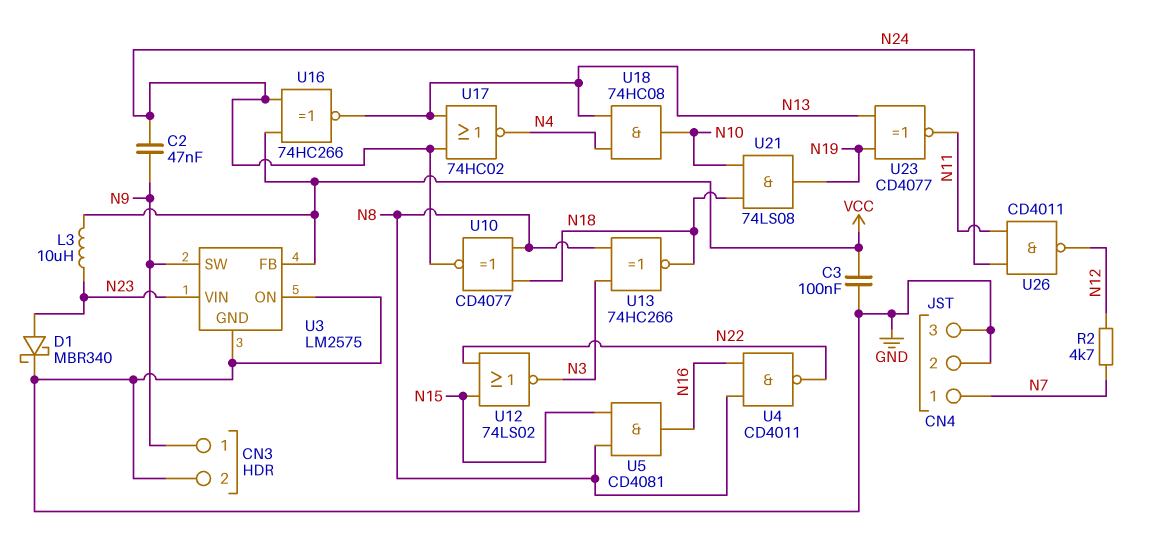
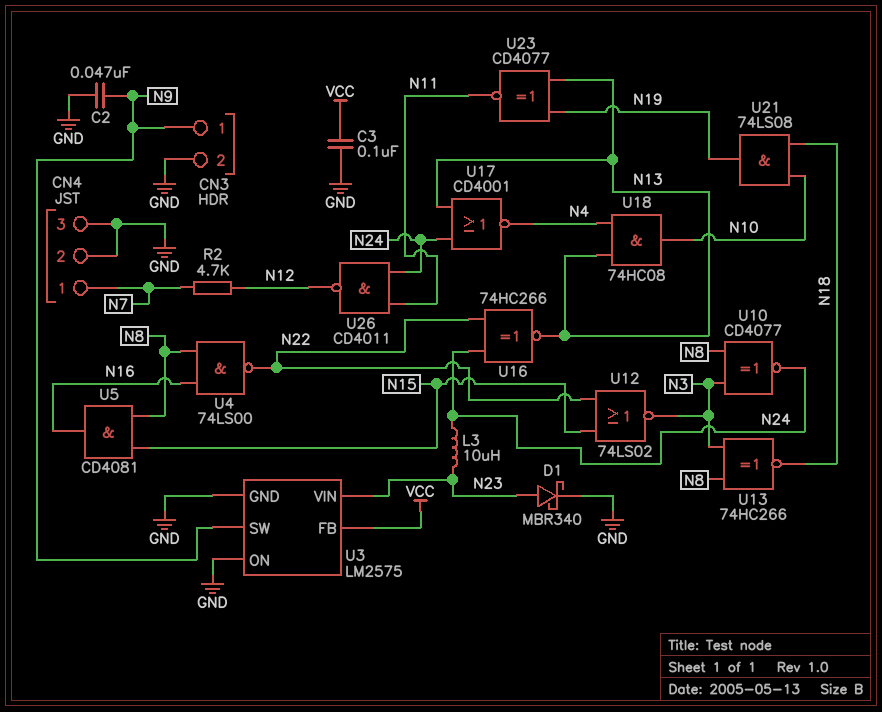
C2: 47nF (N9, N24) -> 47nF (GND, N9)
L3: 10uH (N23, VCC) -> 10uH (N23, N24)
U4: NAND CD4011 (in N8, in N16, out N22) -> NAND 74LS00 (in N8, in N16, out N22)
U10: XNOR CD4077 (in N8, in N18, out N24) -> XNOR CD4077 (in N3, in N8, out N24)
U16: XNOR 74HC266 (in N24, in VCC, out N13) -> XNOR 74HC266 (in N22, in N24, out N13)
U17: NOR 74HC02 (in N13, in N24, out N4) -> NOR CD4001 (in N13, in N24, out N4)

